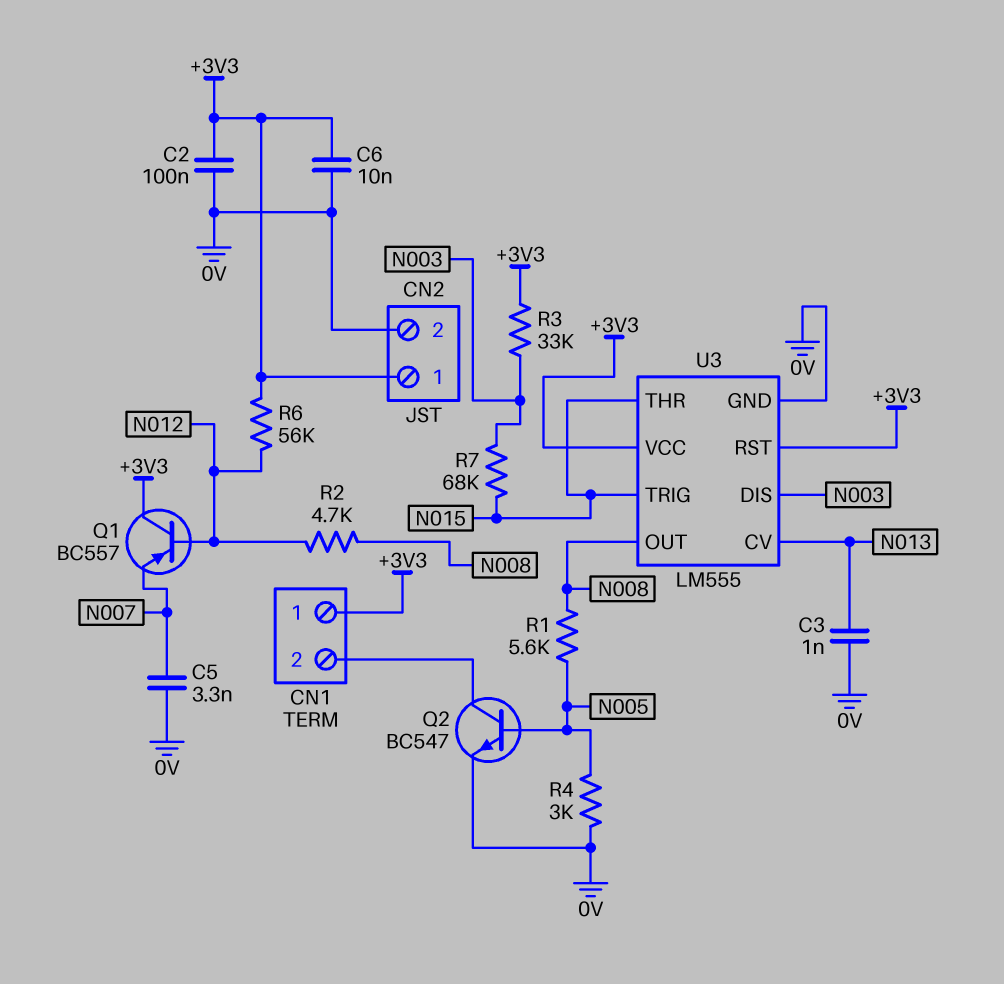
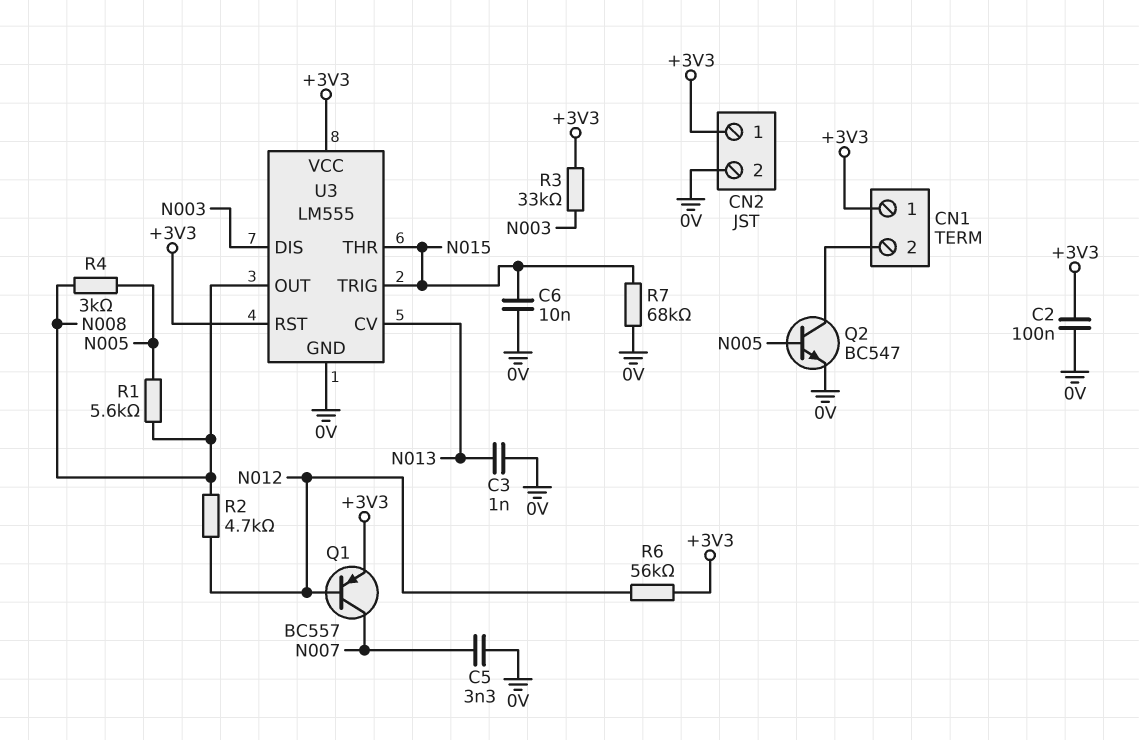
C6: 10nF (+3V3, 0V) -> 10nF (0V, N015)
Q1: PNP BC557 (B N012, C +3V3, E N007) -> PNP BC557 (B N012, C N007, E +3V3)
R4: 3k (0V, N005) -> 3k (N005, N008)
R7: 68k (N003, N015) -> 68k (0V, N015)

